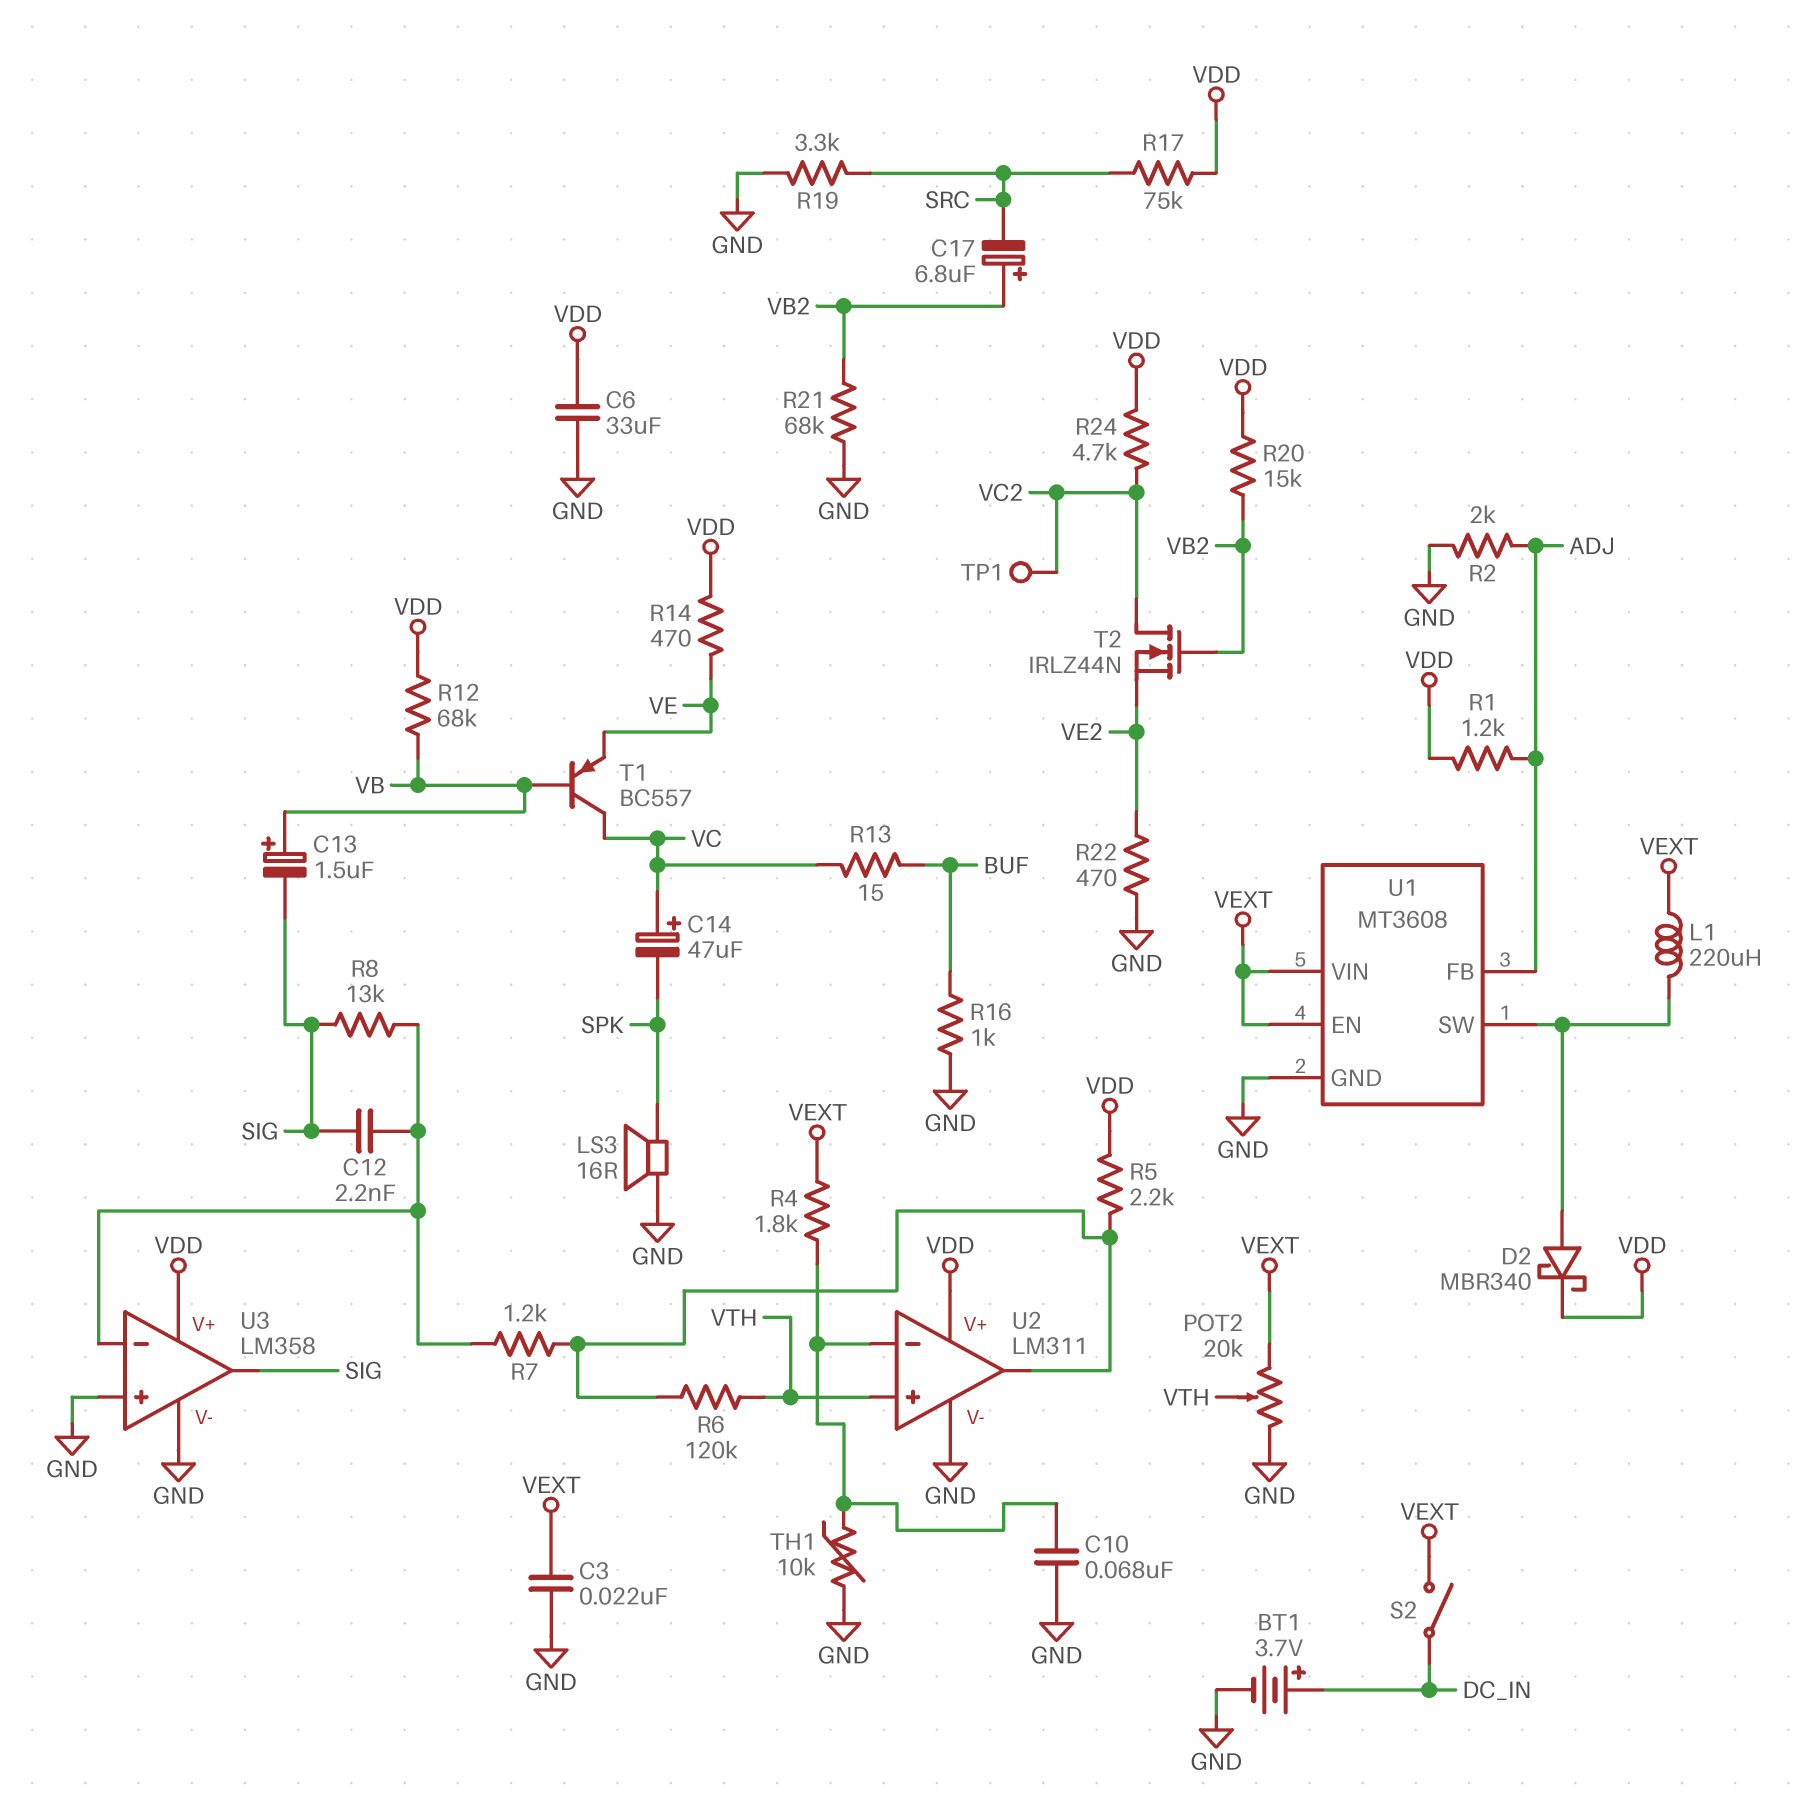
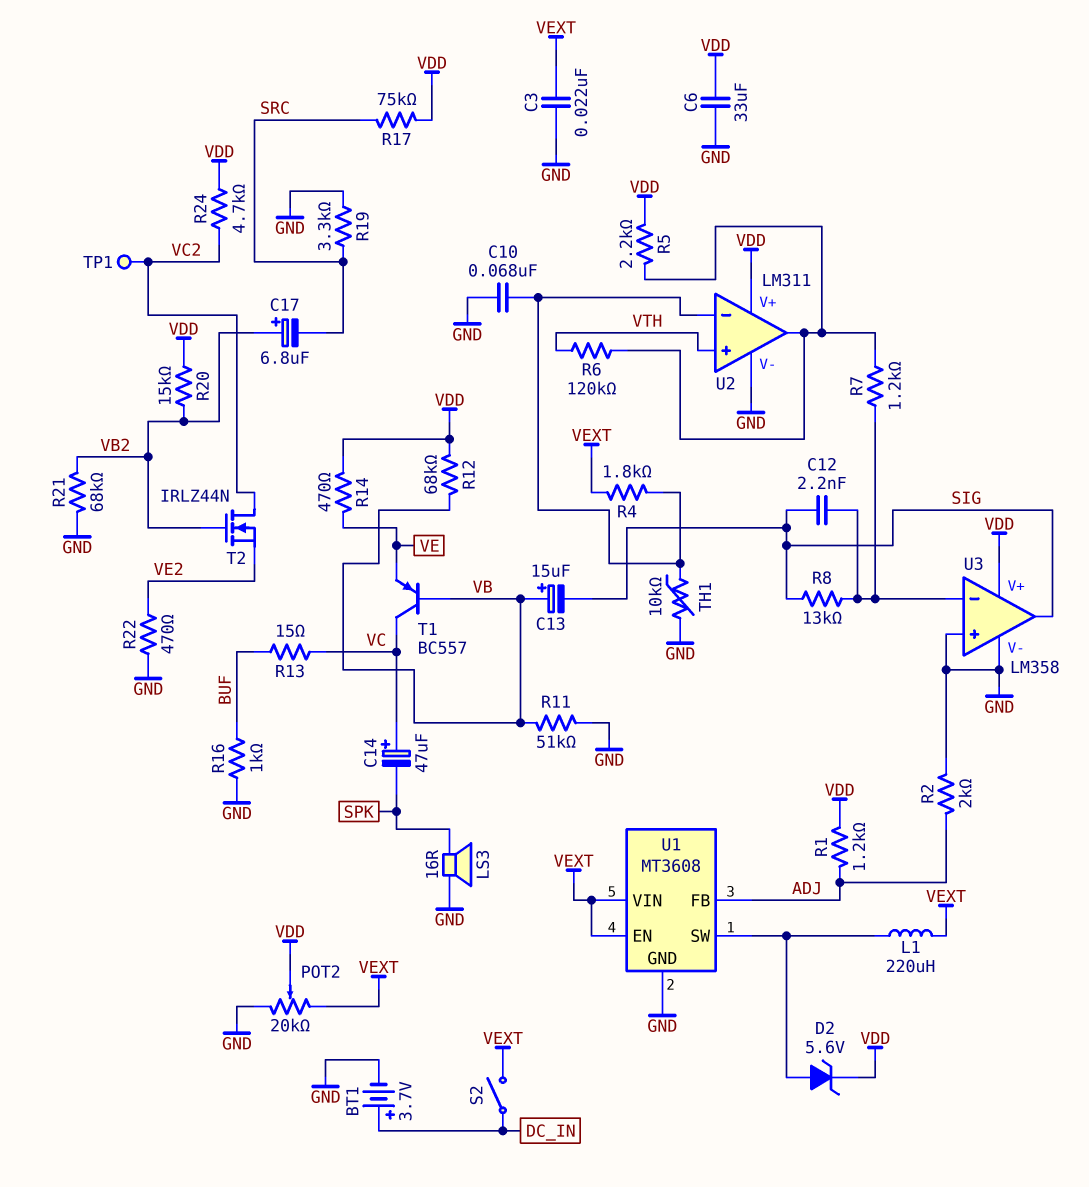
C13: 1.5uF (plus VB, minus SIG) -> 15uF (plus VB, minus SIG)
D2: schottky MBR340 (A U1/SW, K VDD) -> zener 5.6V (A U1/SW, K VDD)
POT2: 20k (GND, VEXT, wiper VTH) -> 20k (GND, VEXT, wiper VDD)
R11: none -> 51k (GND, VB)

